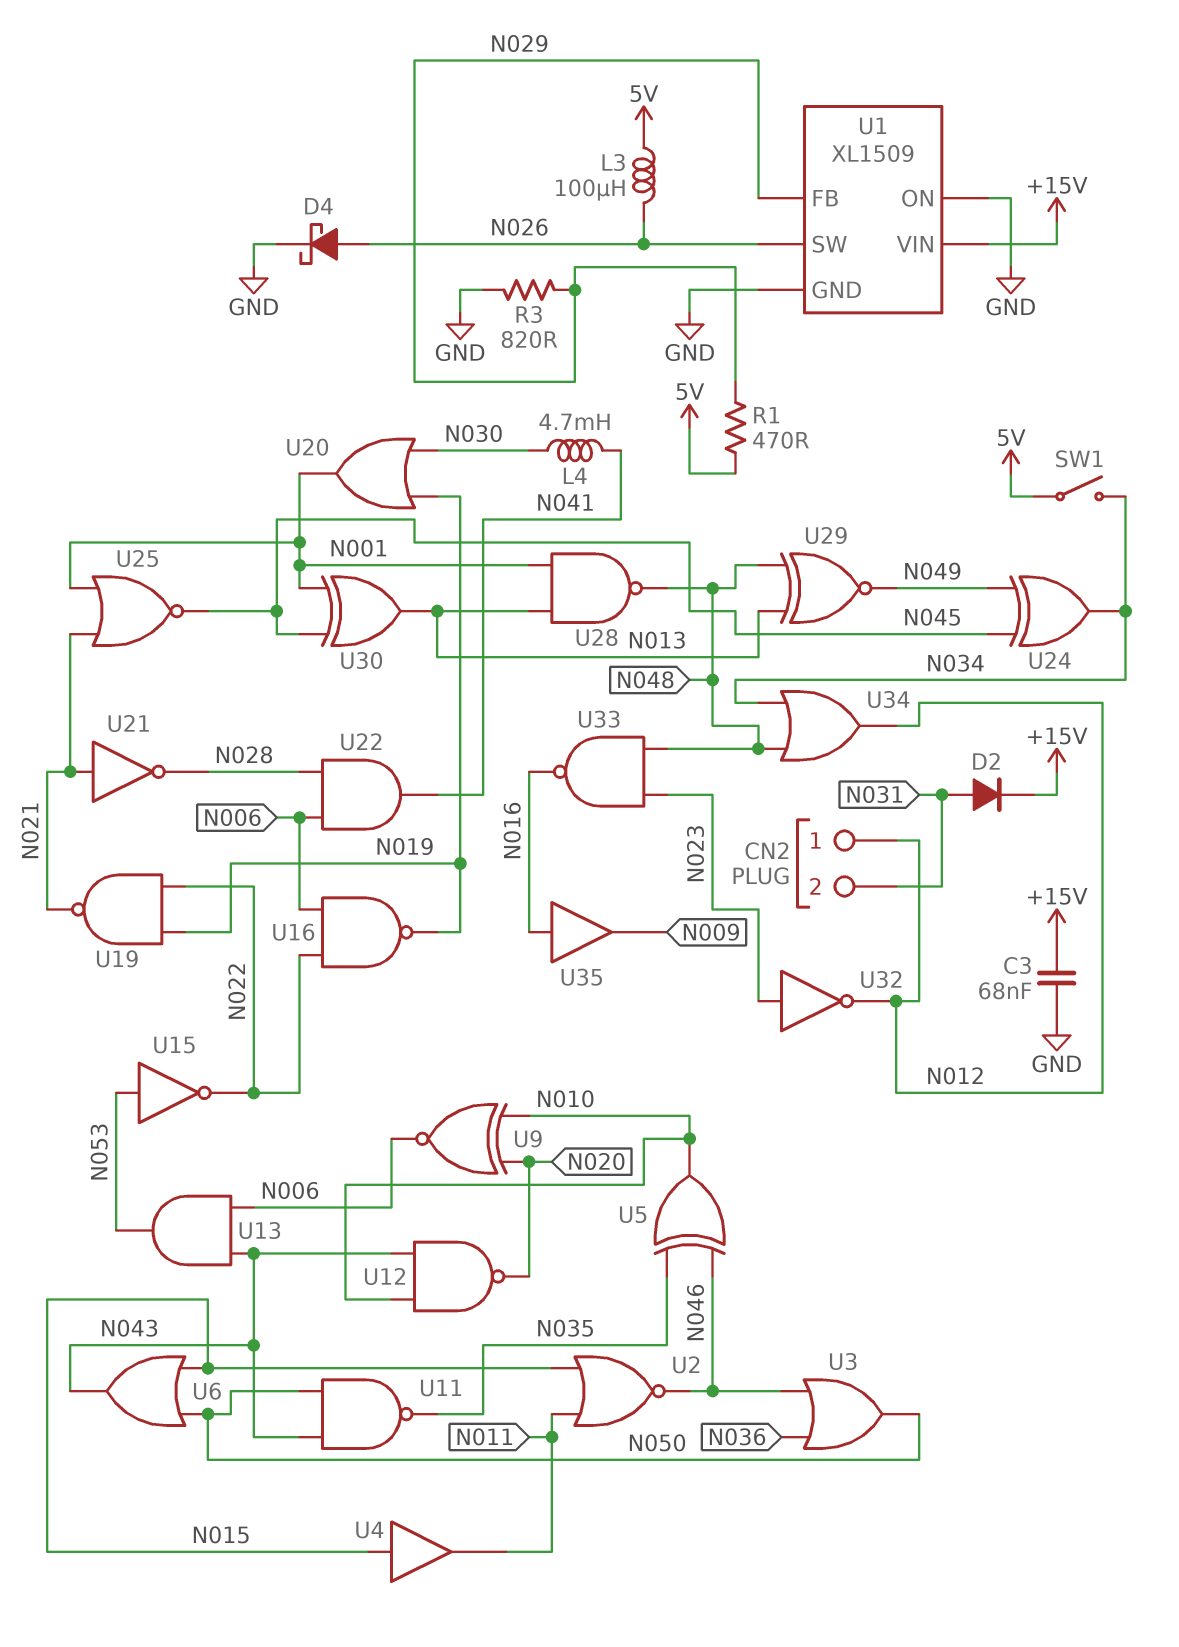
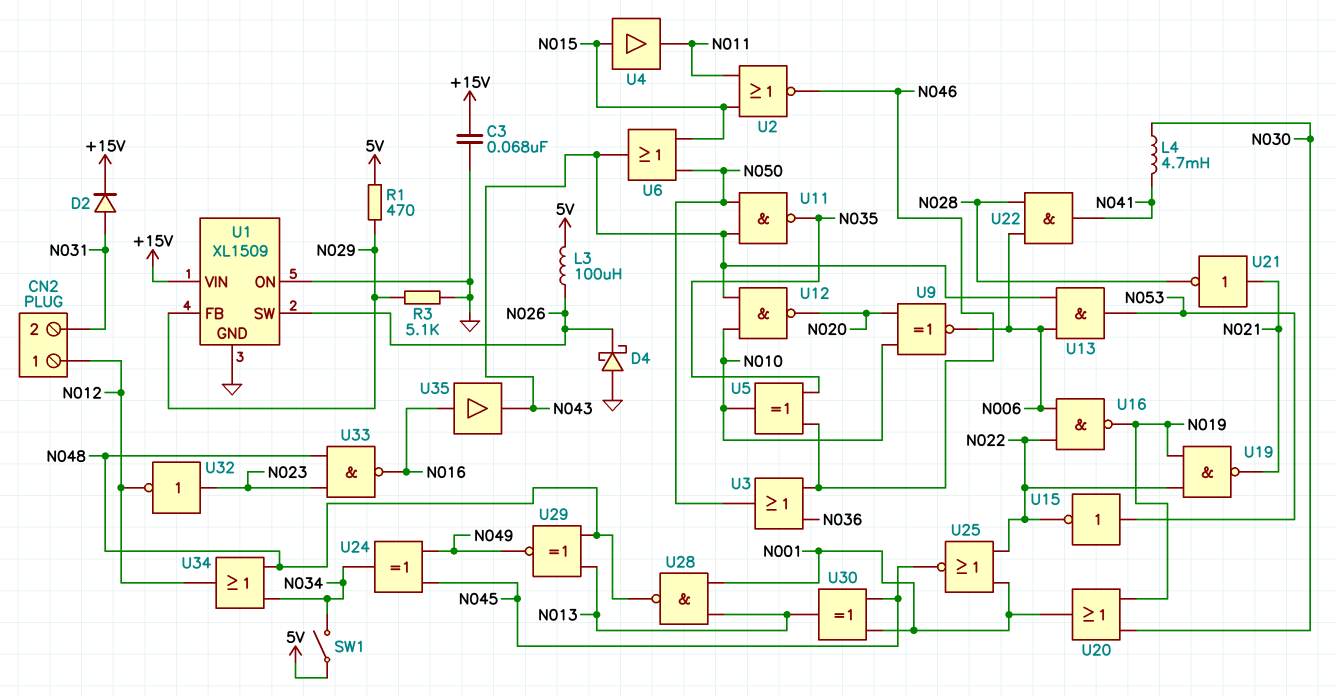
D4: schottky (A N026, K GND) -> schottky (A GND, K N026)
R3: 820 (GND, N029) -> 5.1k (GND, N029)
U25: NOR (in N001, in N021, out N045) -> NOR (in N001, in N022, out N045)
U35: buffer (in N016, out N009) -> buffer (in N016, out N043)

